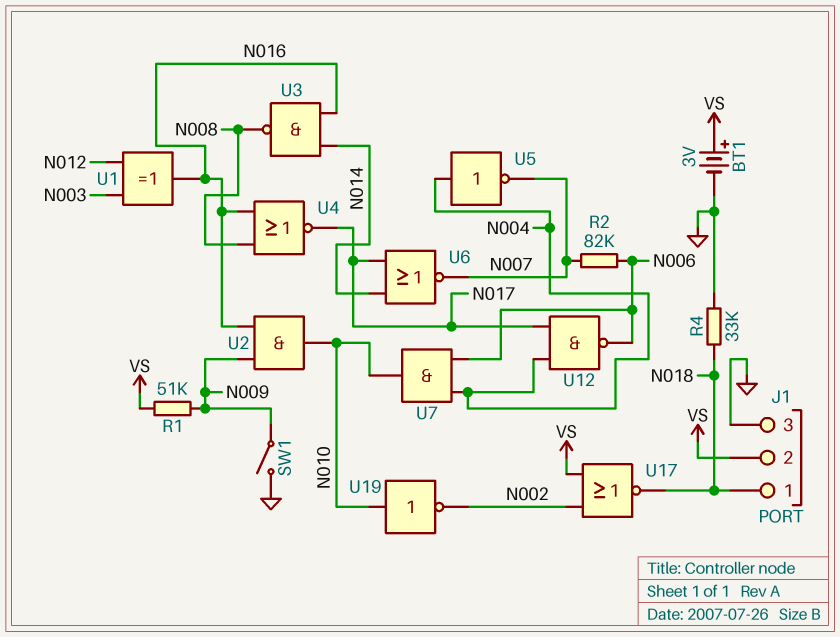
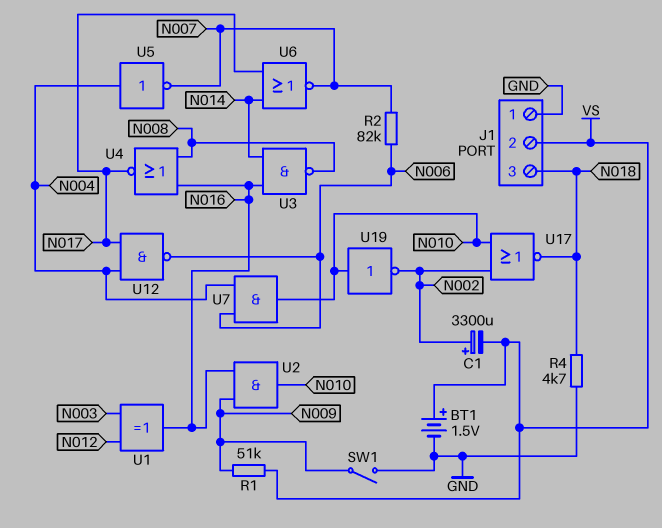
BT1: 3V (plus VS, minus GND) -> 1.5V (plus VS, minus GND)
C1: none -> 3300uF (plus N002, minus VS)
J1 pin 1: N018 -> GND
J1 pin 3: GND -> N018
R4: 33k (GND, N018) -> 4.7k (GND, N018)
U17: NOR (in N002, in VS, out N018) -> NOR (in N002, in N010, out N018)

